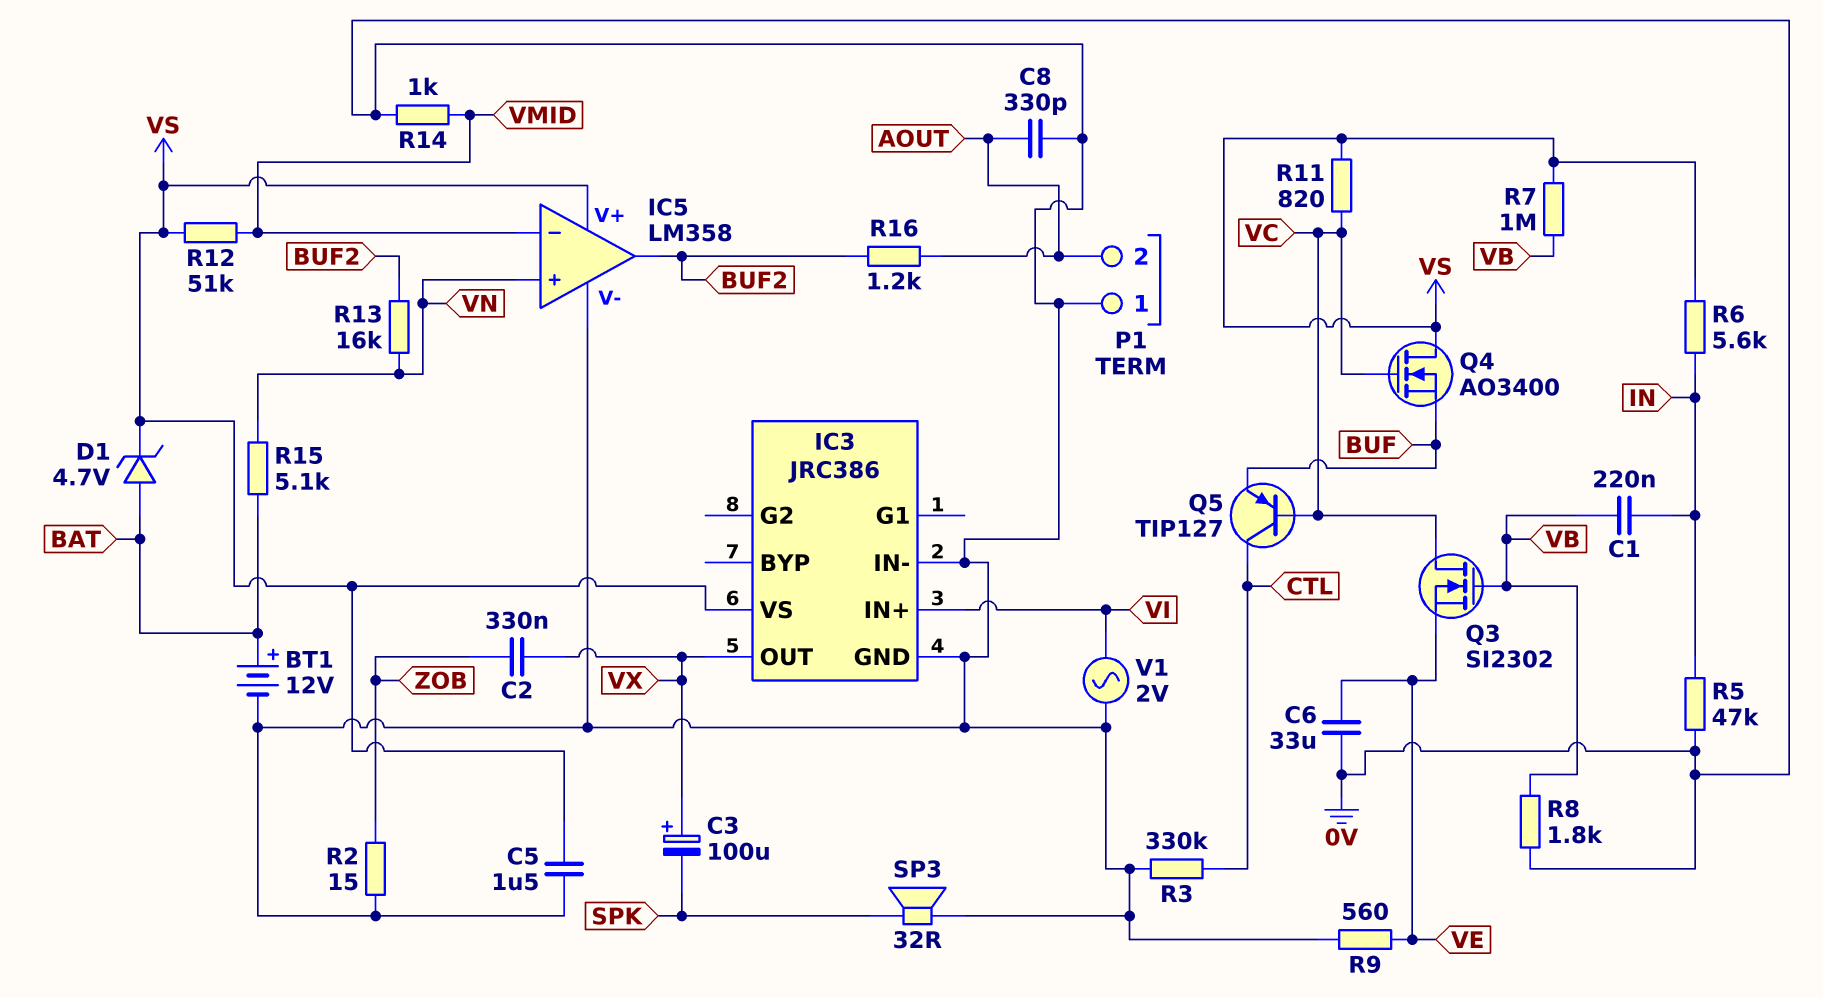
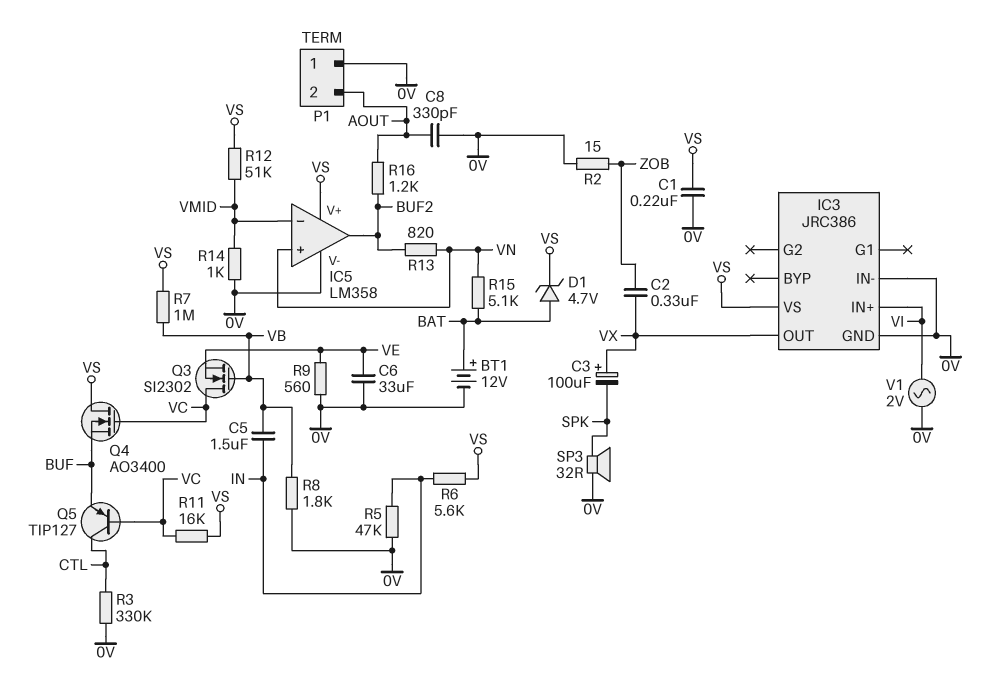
C1: 220nF (IN, VB) -> 220nF (0V, VS)
C5: 1.5uF (0V, VS) -> 1.5uF (IN, VB)
R11: 820 (VC, VS) -> 16k (VC, VS)
R13: 16k (BUF2, VN) -> 820 (BUF2, VN)

